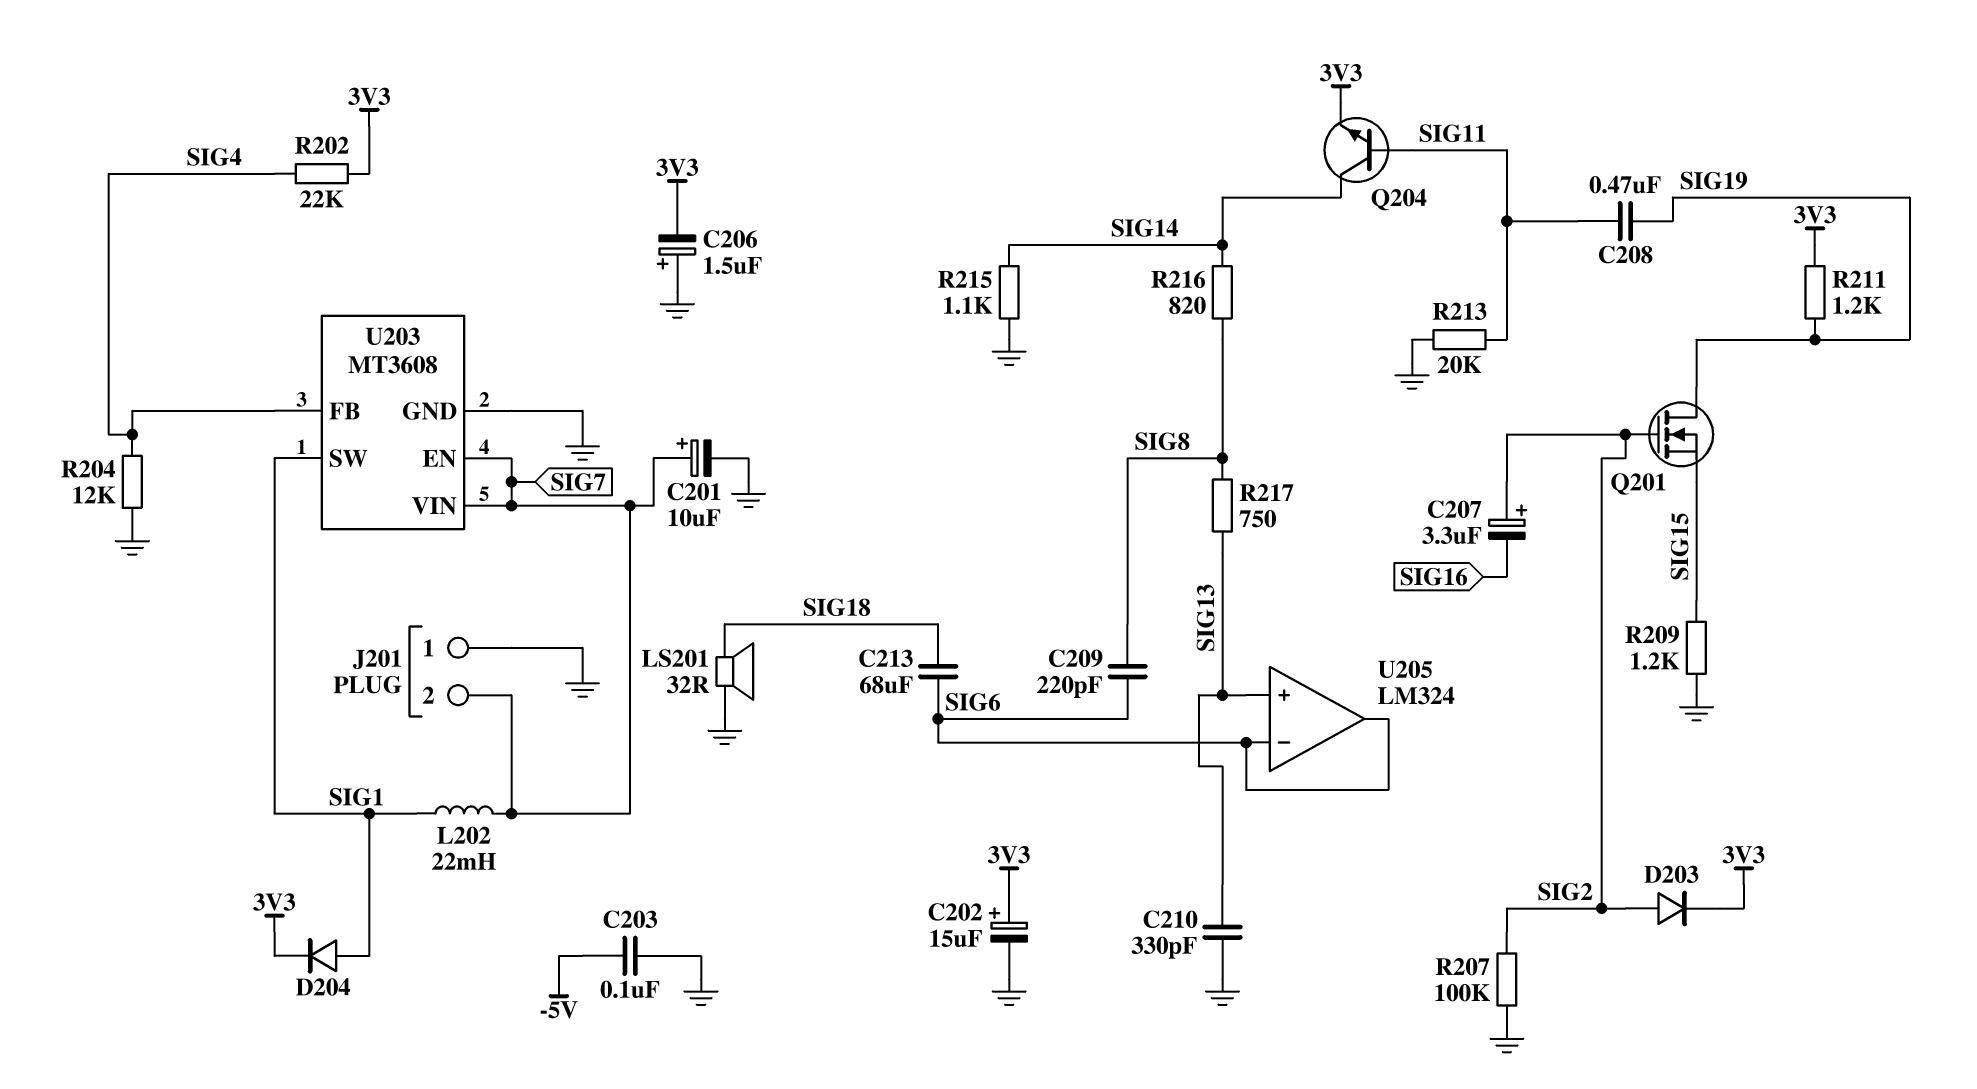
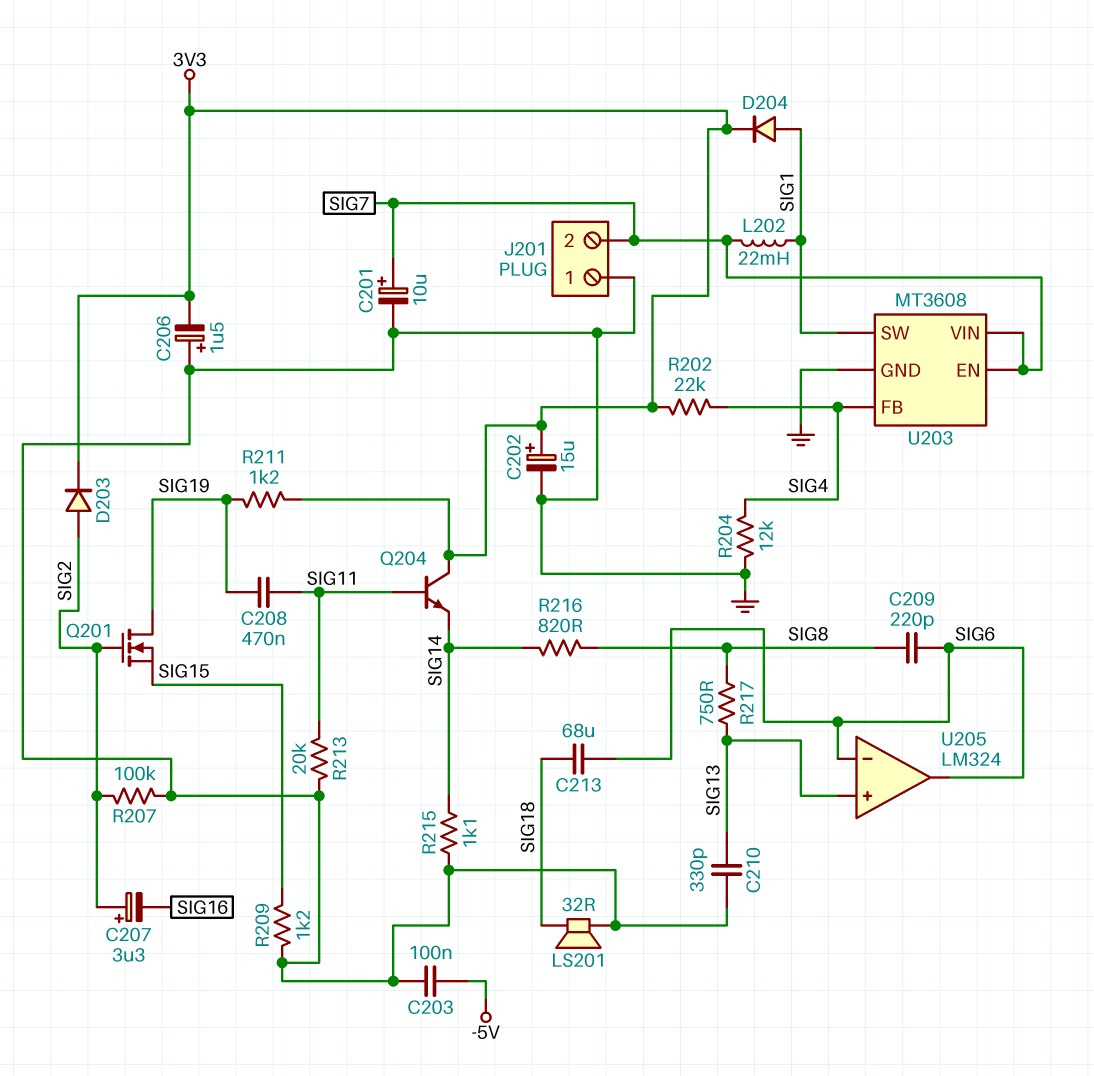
Q204: NPN (B SIG11, C SIG14, E 3V3) -> NPN (B SIG11, C 3V3, E SIG14)

